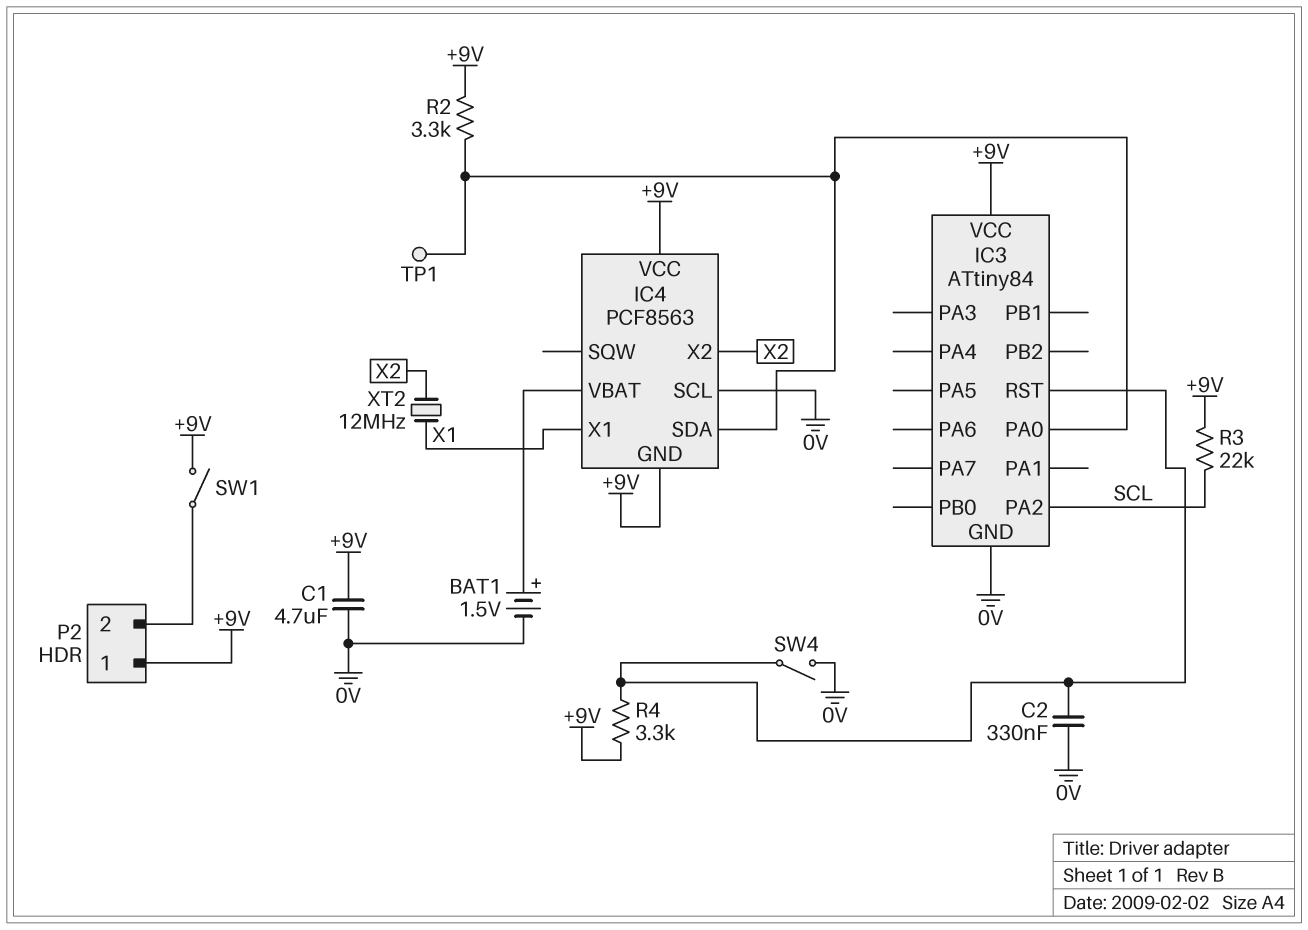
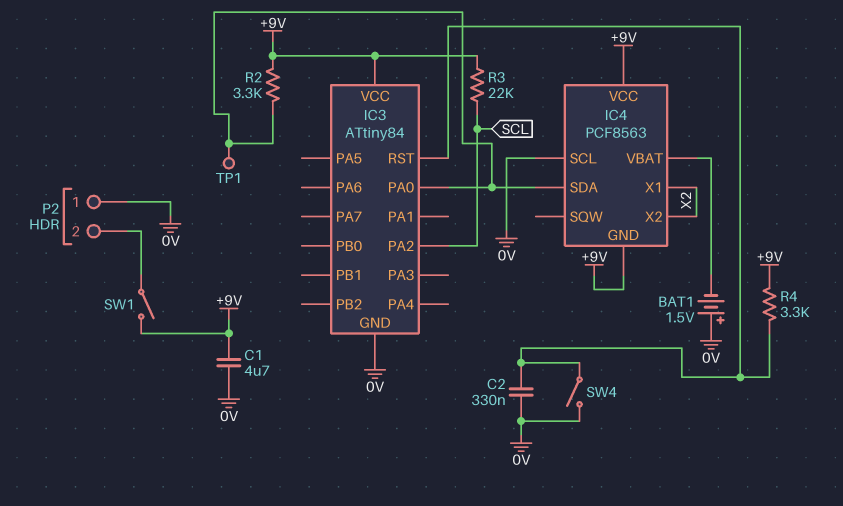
BAT1: 1.5V (plus IC4/VBAT, minus 0V) -> 1.5V (plus 0V, minus IC4/VBAT)
IC4 pin X1: X1 -> X2
P2 pin 1: +9V -> 0V
XT2: 12MHz (X1, X2) -> none

